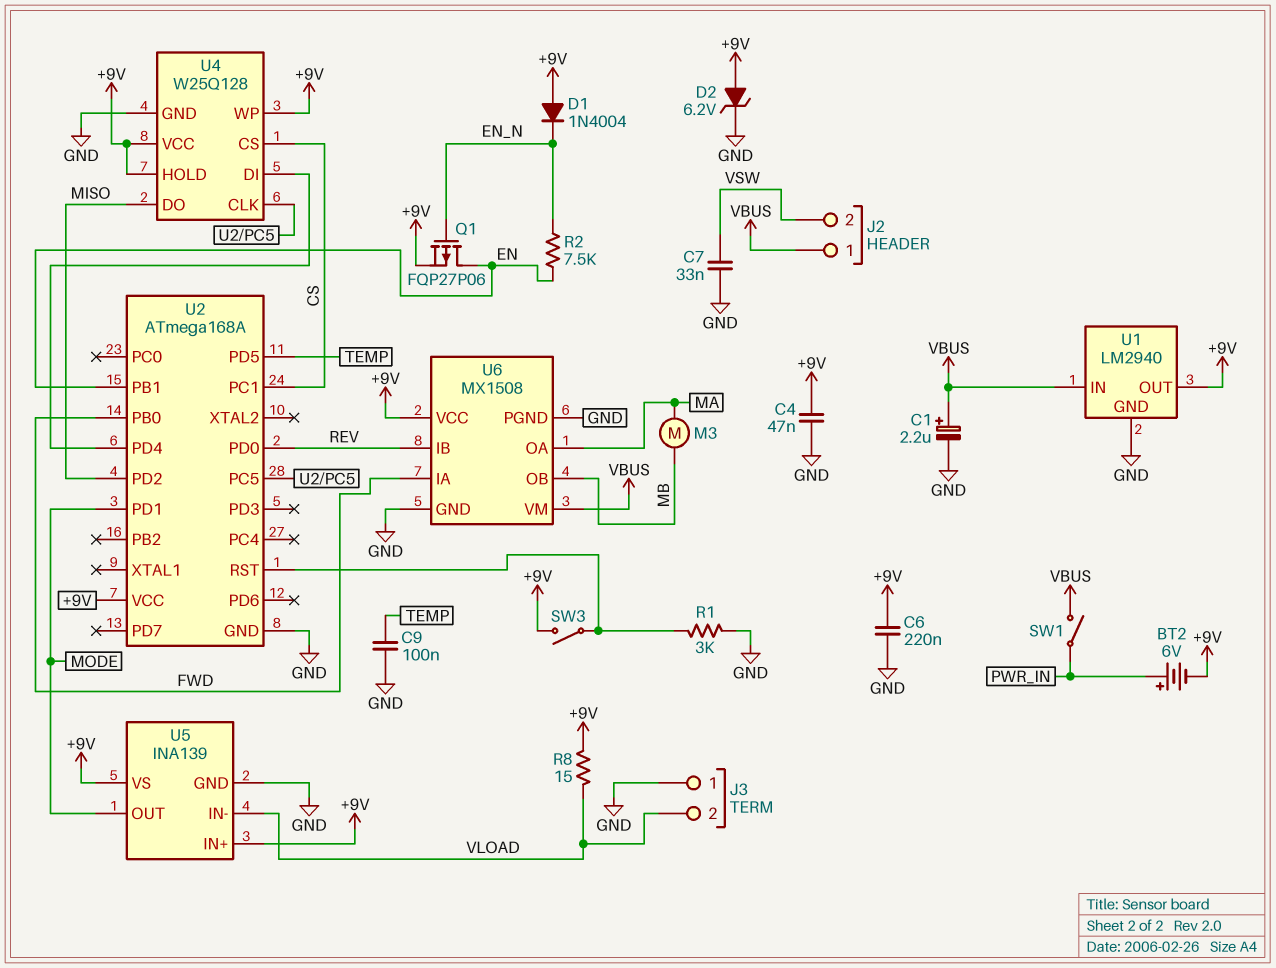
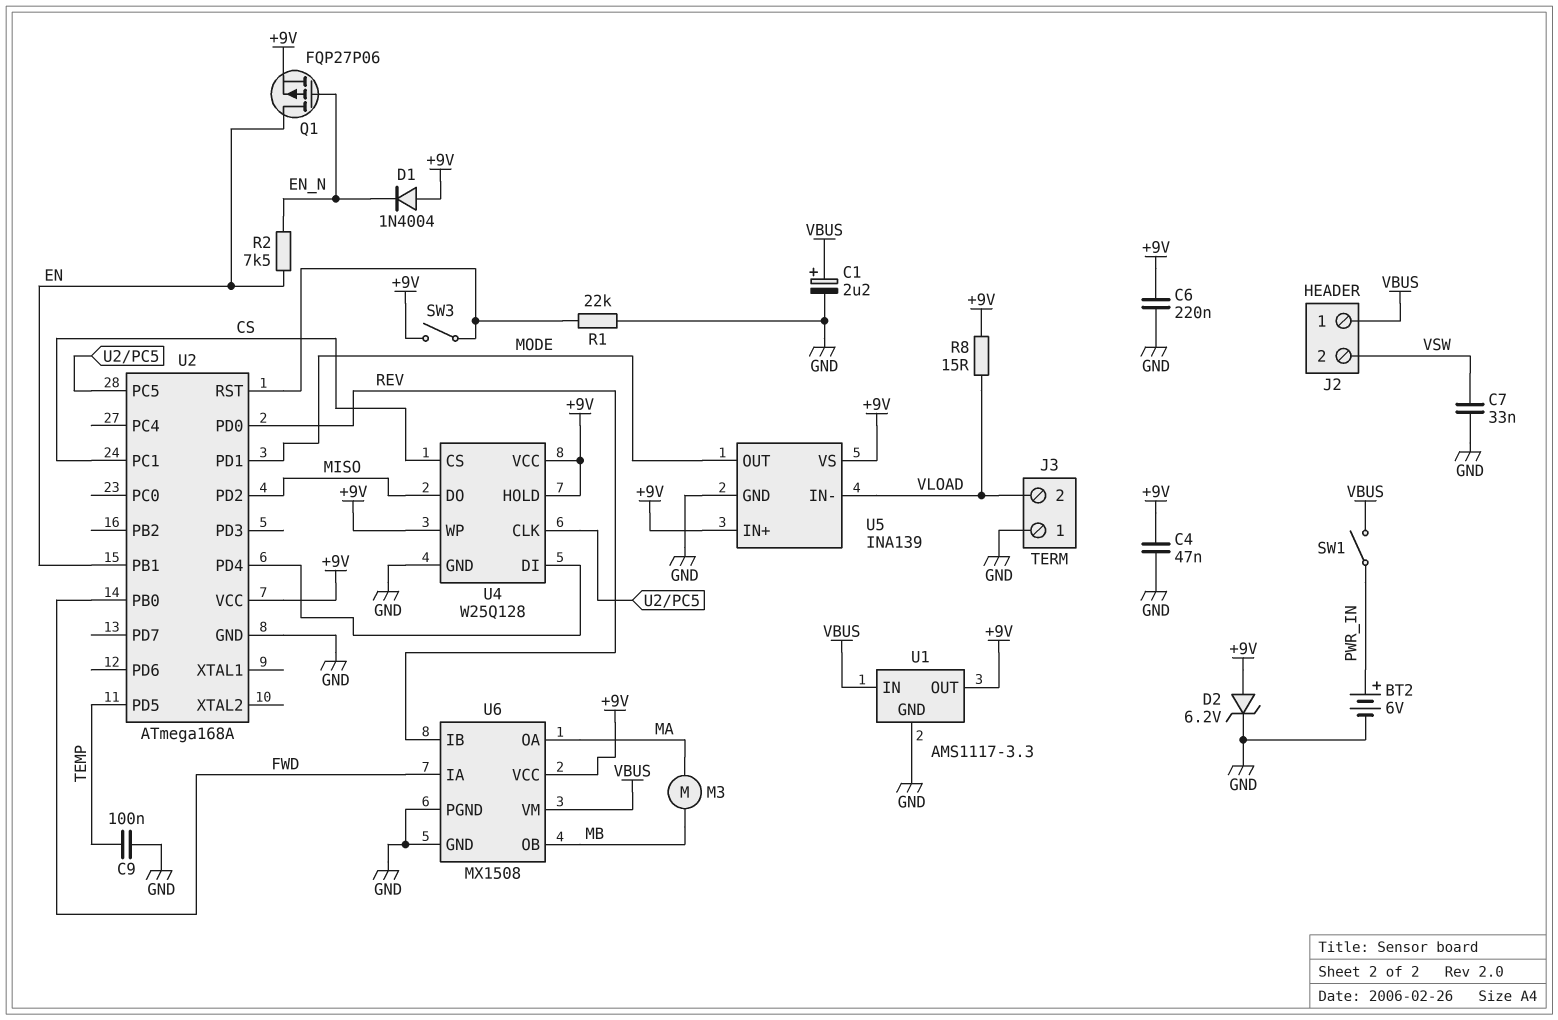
BT2: 6V (plus PWR_IN, minus +9V) -> 6V (plus PWR_IN, minus GND)
R1: 3k (GND, U2/RST) -> 22k (GND, U2/RST)
U1: LM2940 -> AMS1117-3.3

